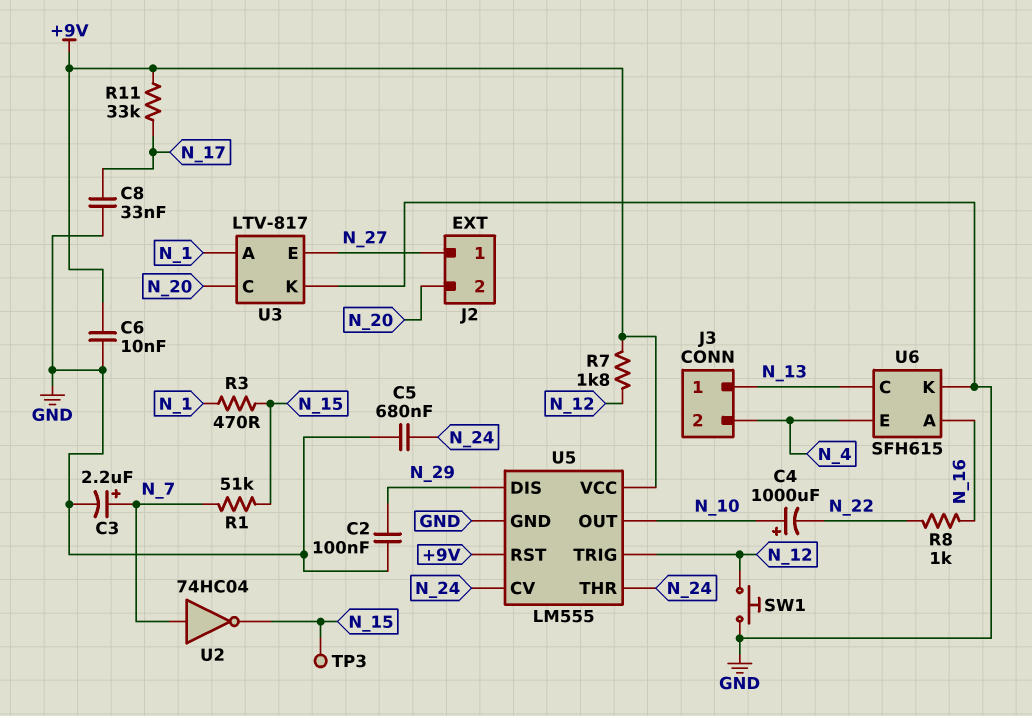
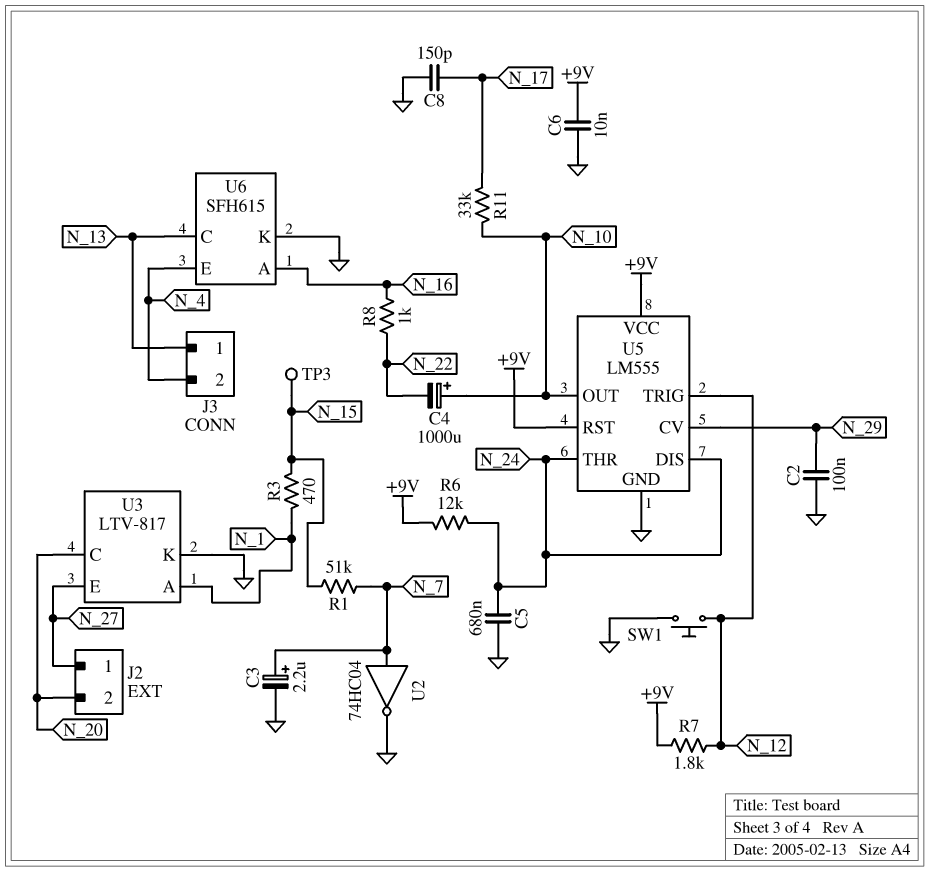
C8: 33nF (GND, N_17) -> 150pF (GND, N_17)
R6: none -> 12k (+9V, N_24)
R11: 33k (+9V, N_17) -> 33k (N_10, N_17)
U2: NOT 74HC04 (in N_7, out N_15) -> NOT 74HC04 (in N_7, out GND)
U5 pin CV: N_24 -> N_29
U5 pin DIS: N_29 -> N_24

